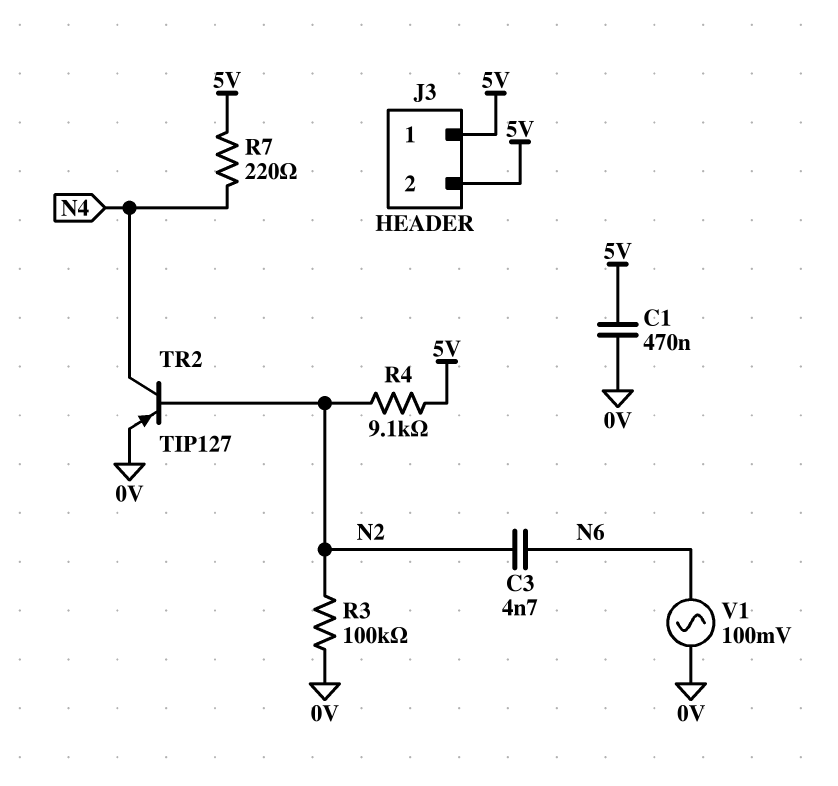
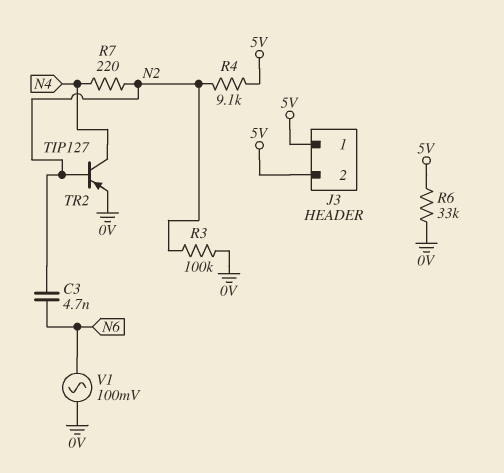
C1: 470nF (0V, 5V) -> none
R6: none -> 33k (0V, 5V)
R7: 220 (5V, N4) -> 220 (N2, N4)

